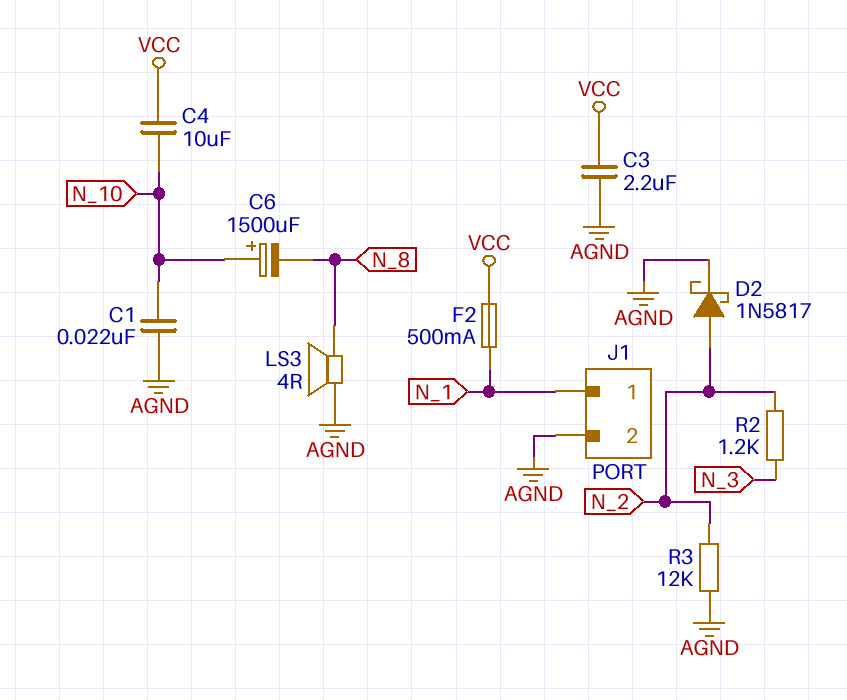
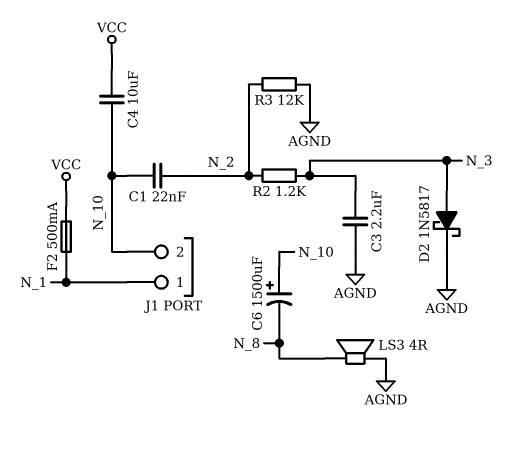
C1: 22nF (AGND, N_10) -> 22nF (N_2, N_10)
C3: 2.2uF (AGND, VCC) -> 2.2uF (AGND, N_3)
D2: schottky 1N5817 (A N_2, K AGND) -> schottky 1N5817 (A N_3, K AGND)
J1 pin 2: AGND -> N_10

